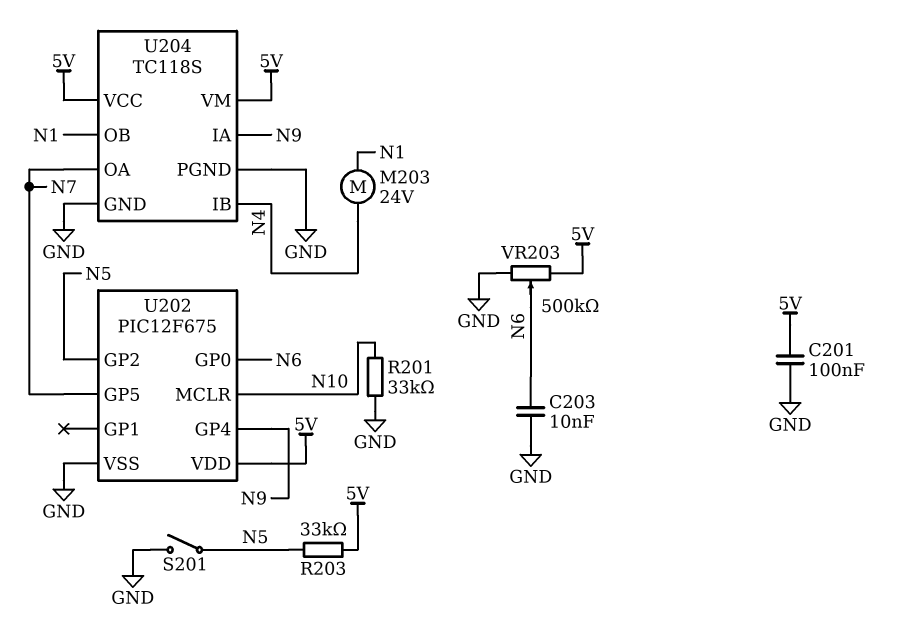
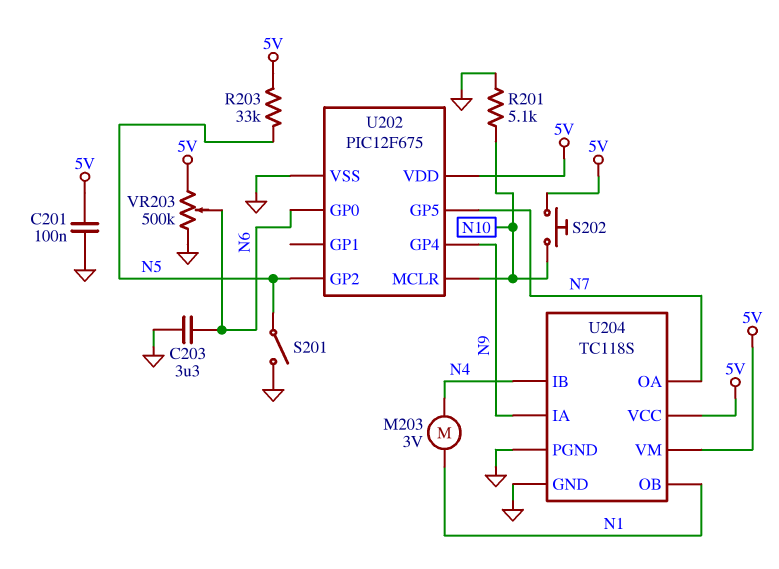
C203: 10nF (GND, N6) -> 3.3uF (GND, N6)
M203: motor 24V (N1, N4) -> motor 3V (N1, N4)
R201: 33k (GND, N10) -> 5.1k (GND, N10)
S202: none -> button (5V, N10)

